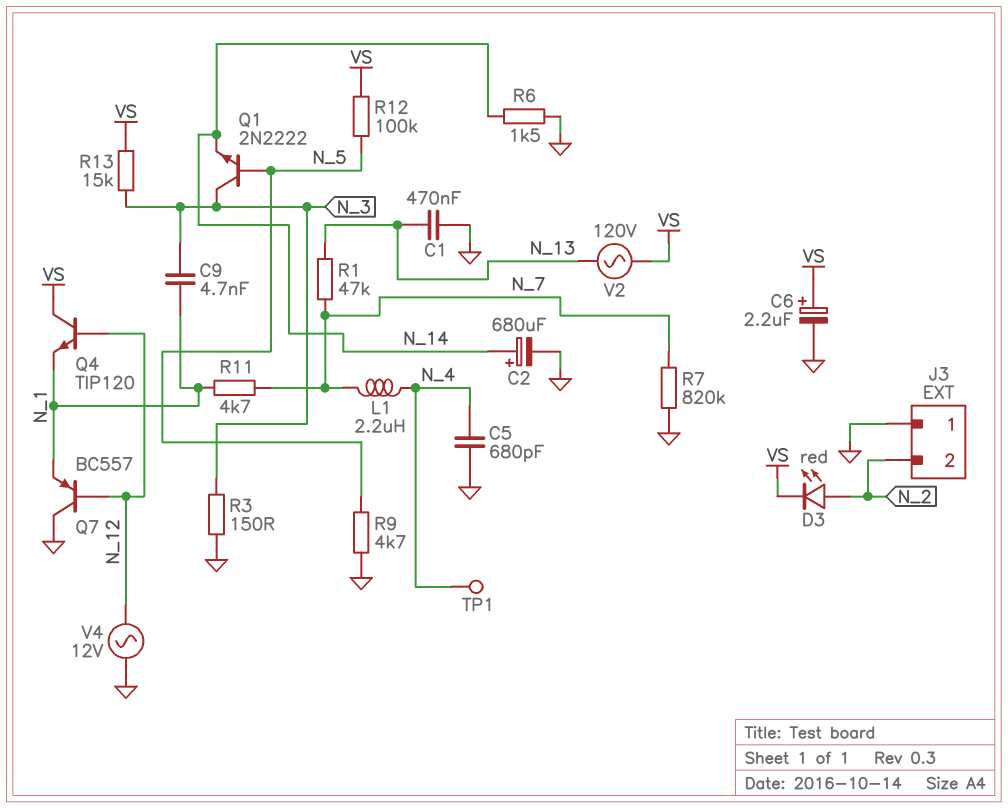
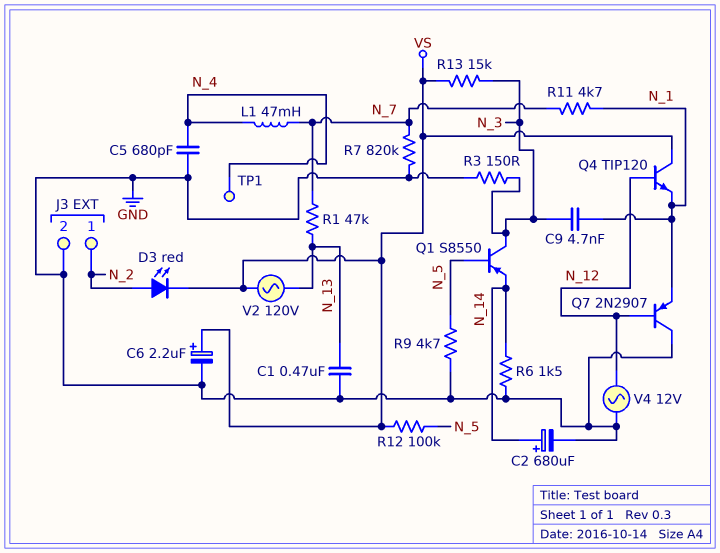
J3 pin 1: GND -> N_2
J3 pin 2: N_2 -> GND
L1: 2.2uH (N_4, N_7) -> 47mH (N_4, N_7)
Q1: NPN 2N2222 (B N_5, C N_3, E N_14) -> PNP S8550 (B N_5, C N_3, E N_14)
Q7: PNP BC557 (B N_12, C GND, E N_1) -> PNP 2N2907 (B N_12, C GND, E N_1)

